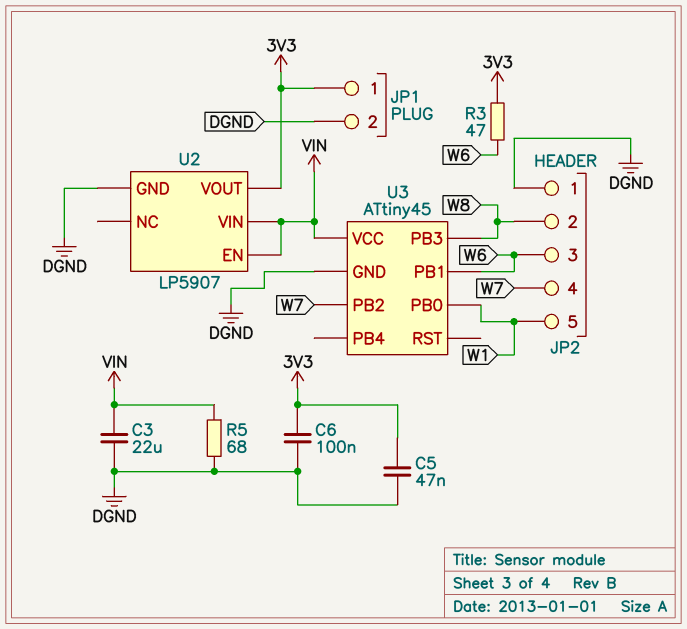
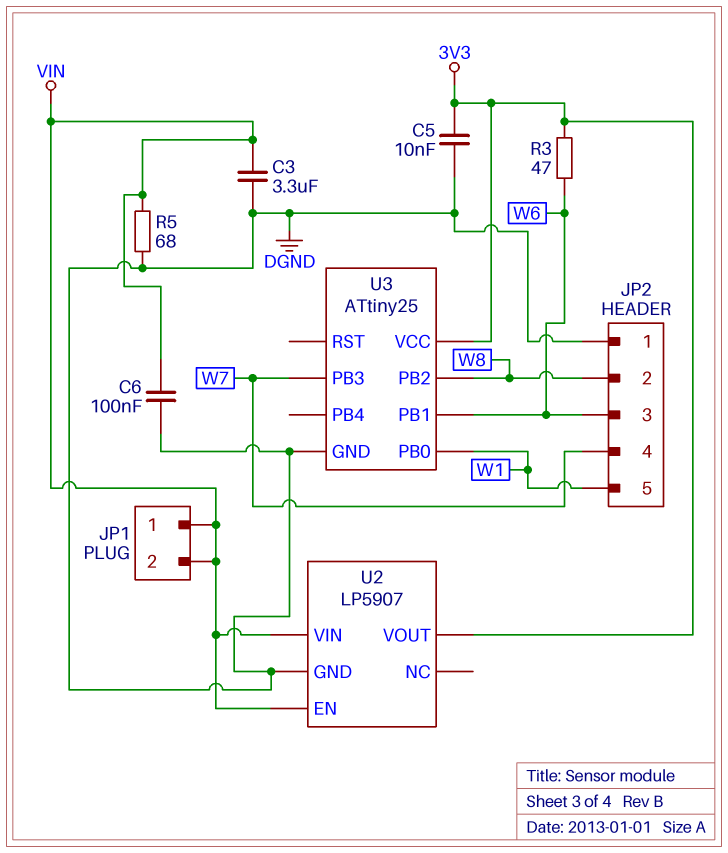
C3: 22uF (DGND, VIN) -> 3.3uF (DGND, VIN)
C5: 47nF (3V3, DGND) -> 10nF (3V3, DGND)
C6: 100nF (3V3, DGND) -> 100nF (DGND, VIN)
JP1 pin 1: 3V3 -> VIN
JP1 pin 2: DGND -> VIN
U3: ATtiny45 -> ATtiny25
U3 pin PB2: W7 -> W8
U3 pin PB3: W8 -> W7
U3 pin VCC: VIN -> 3V3

